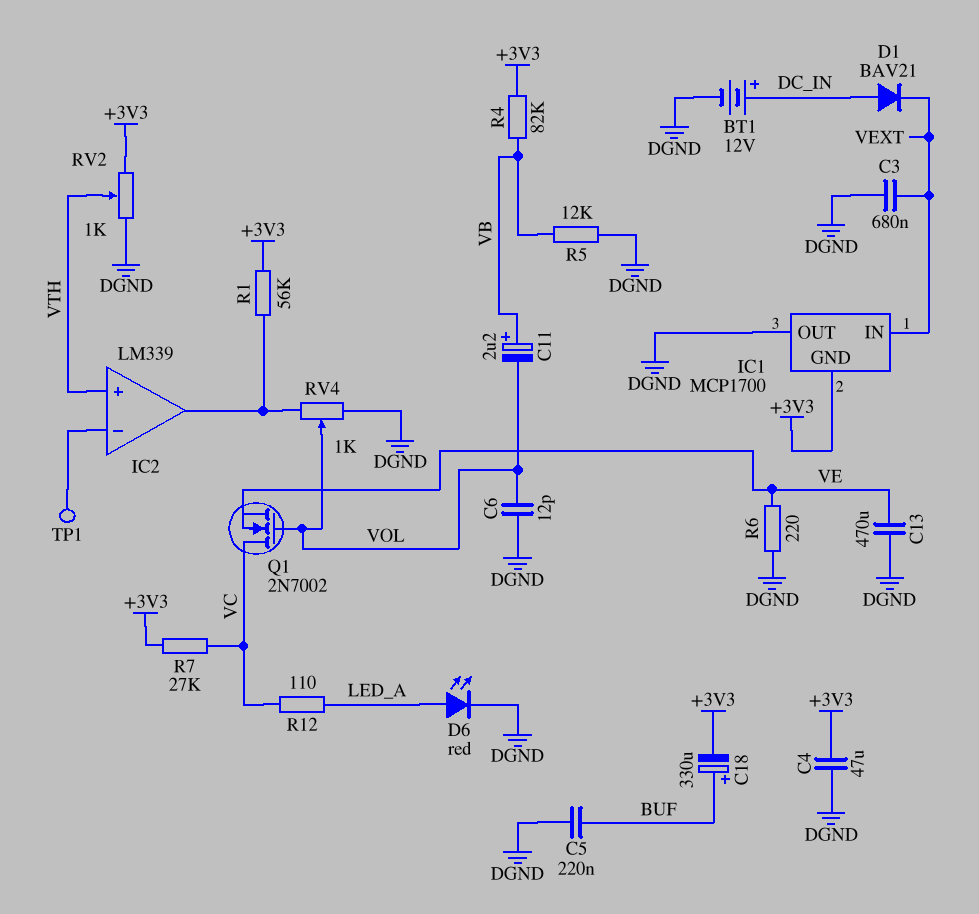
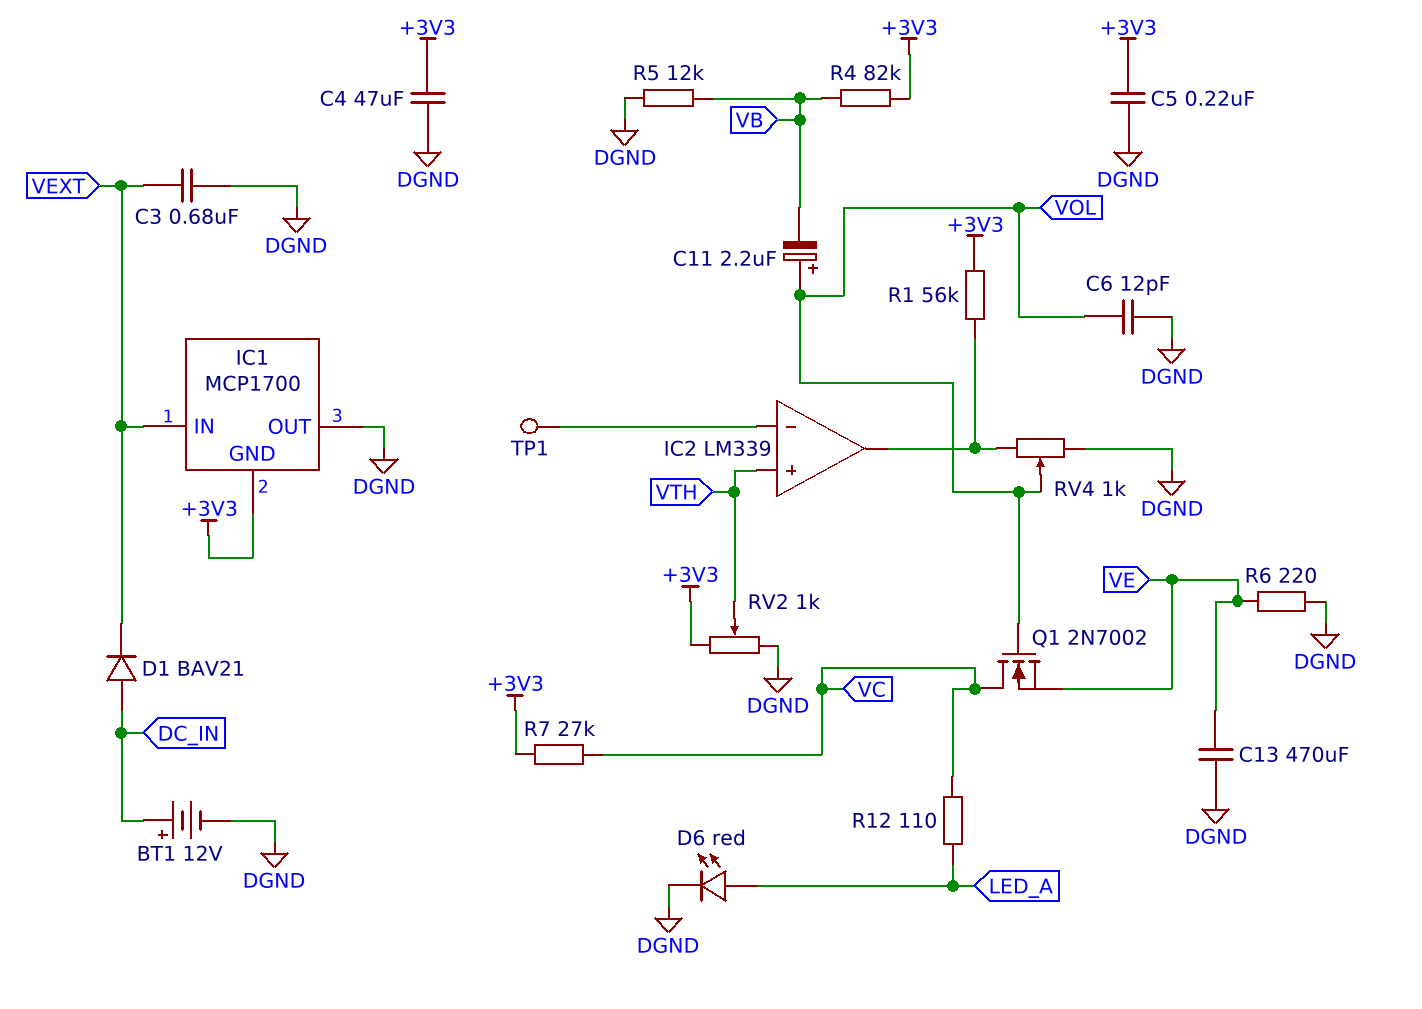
C5: 220nF (BUF, DGND) -> 220nF (+3V3, DGND)
C11: 2.2uF (plus VB, minus VOL) -> 2.2uF (plus VOL, minus VB)
C18: 330uF (plus BUF, minus +3V3) -> none

